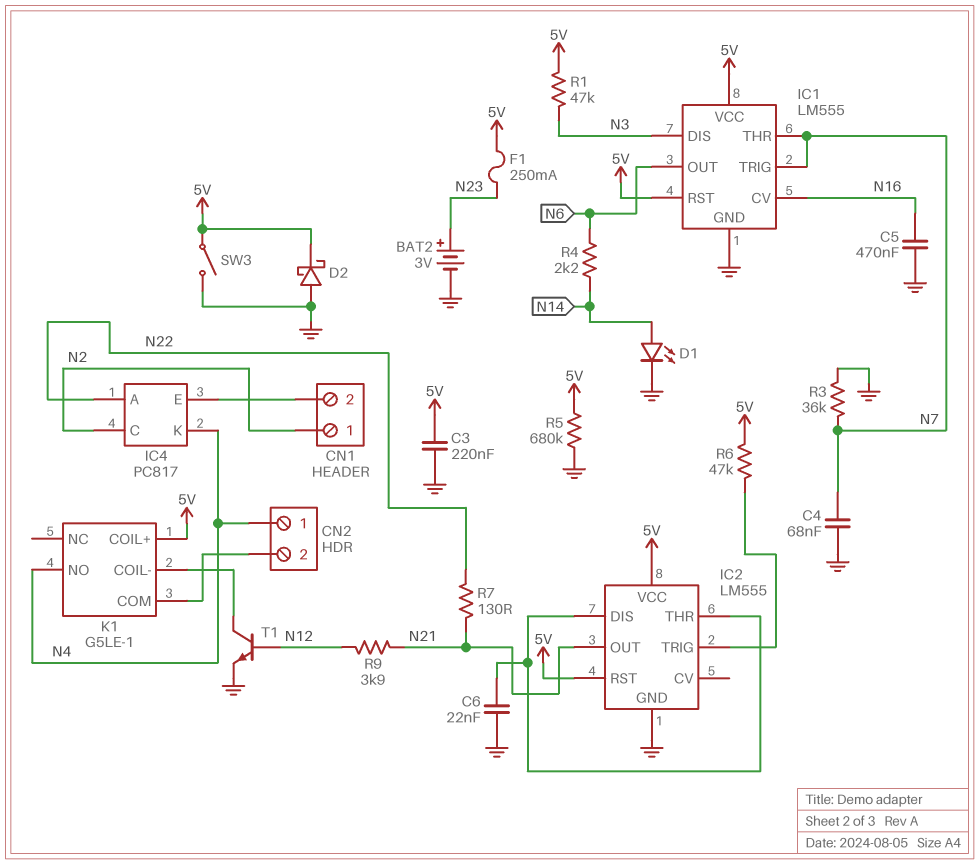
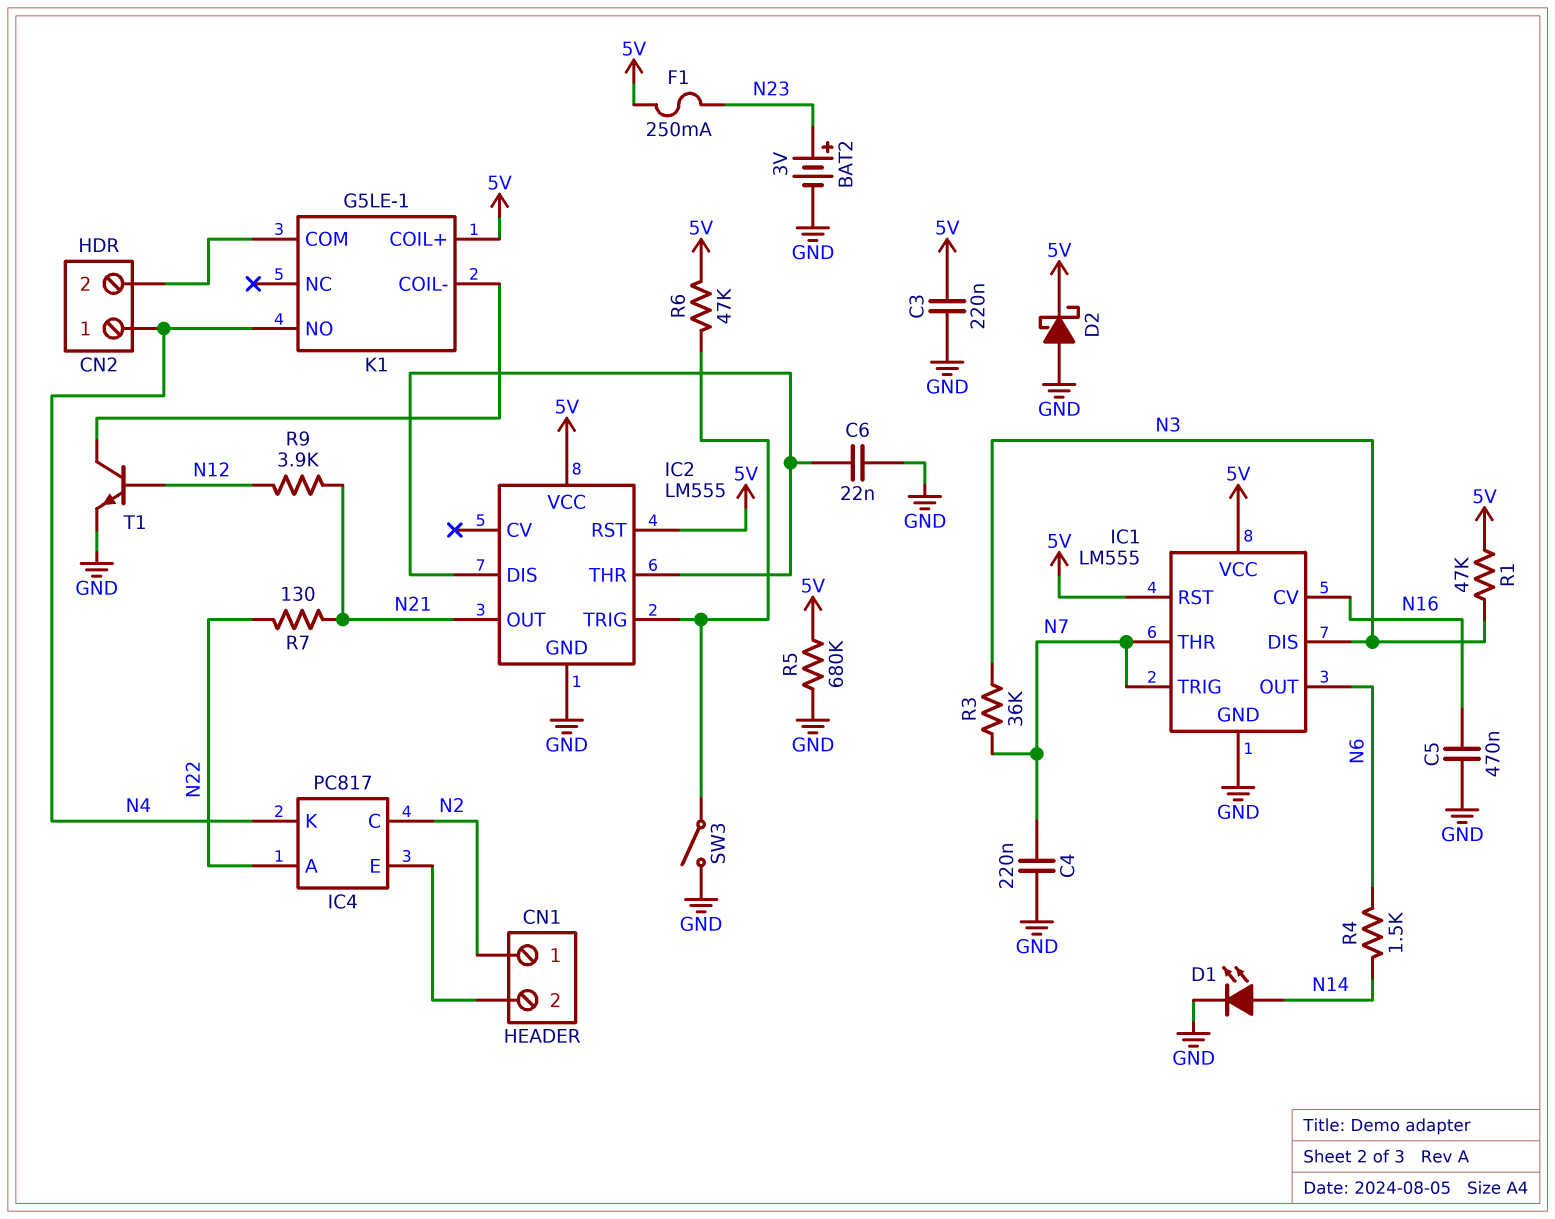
C4: 68nF (GND, N7) -> 220nF (GND, N7)
R3: 36k (GND, N7) -> 36k (N3, N7)
R4: 2.2k (N6, N14) -> 1.5k (N6, N14)
SW3: switch (5V, GND) -> switch (GND, IC2/TRIG)

